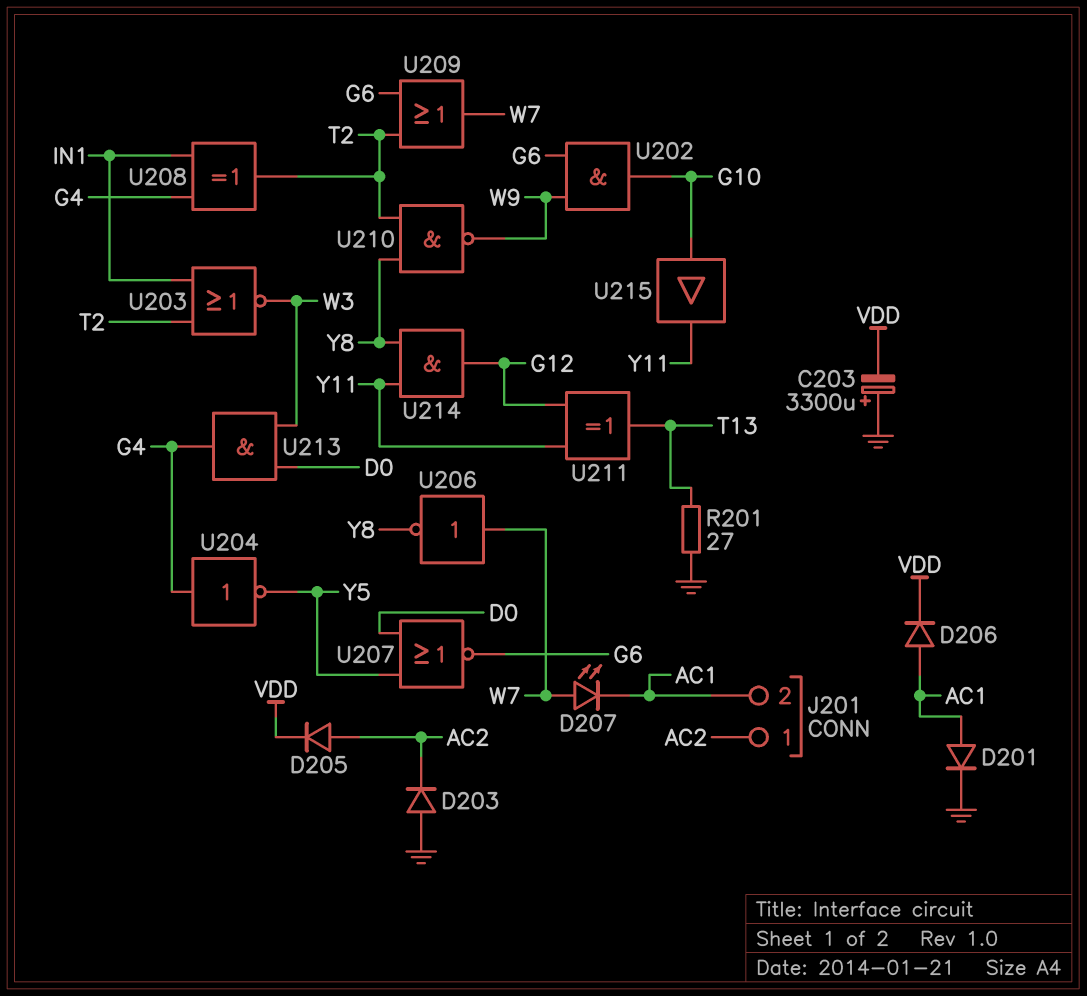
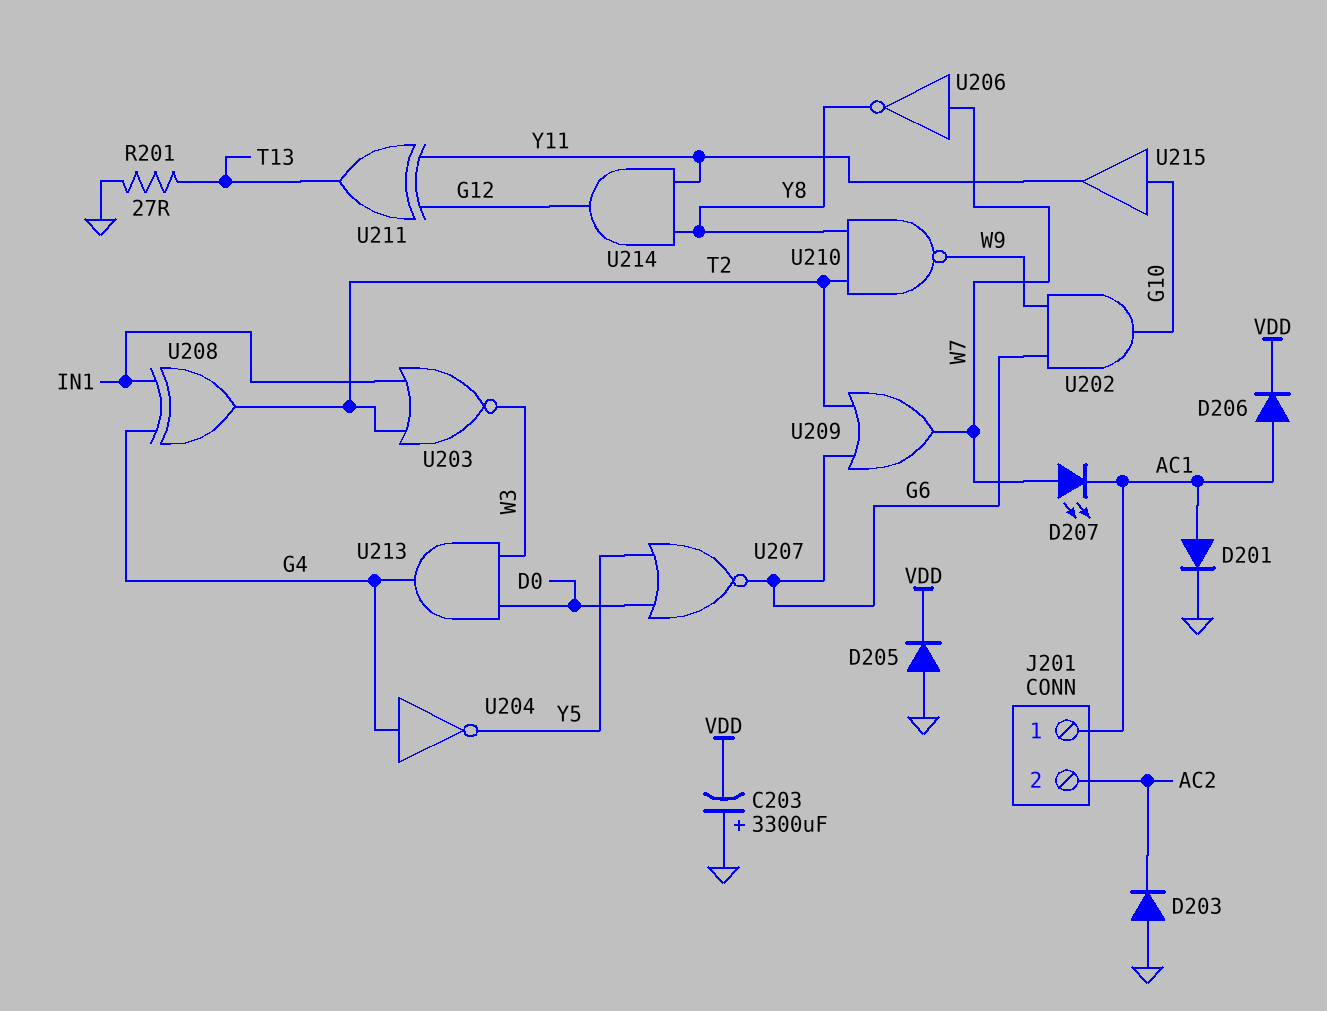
D205: diode (A AC2, K VDD) -> diode (A GND, K VDD)
J201 pin 1: AC2 -> AC1
J201 pin 2: AC1 -> AC2

